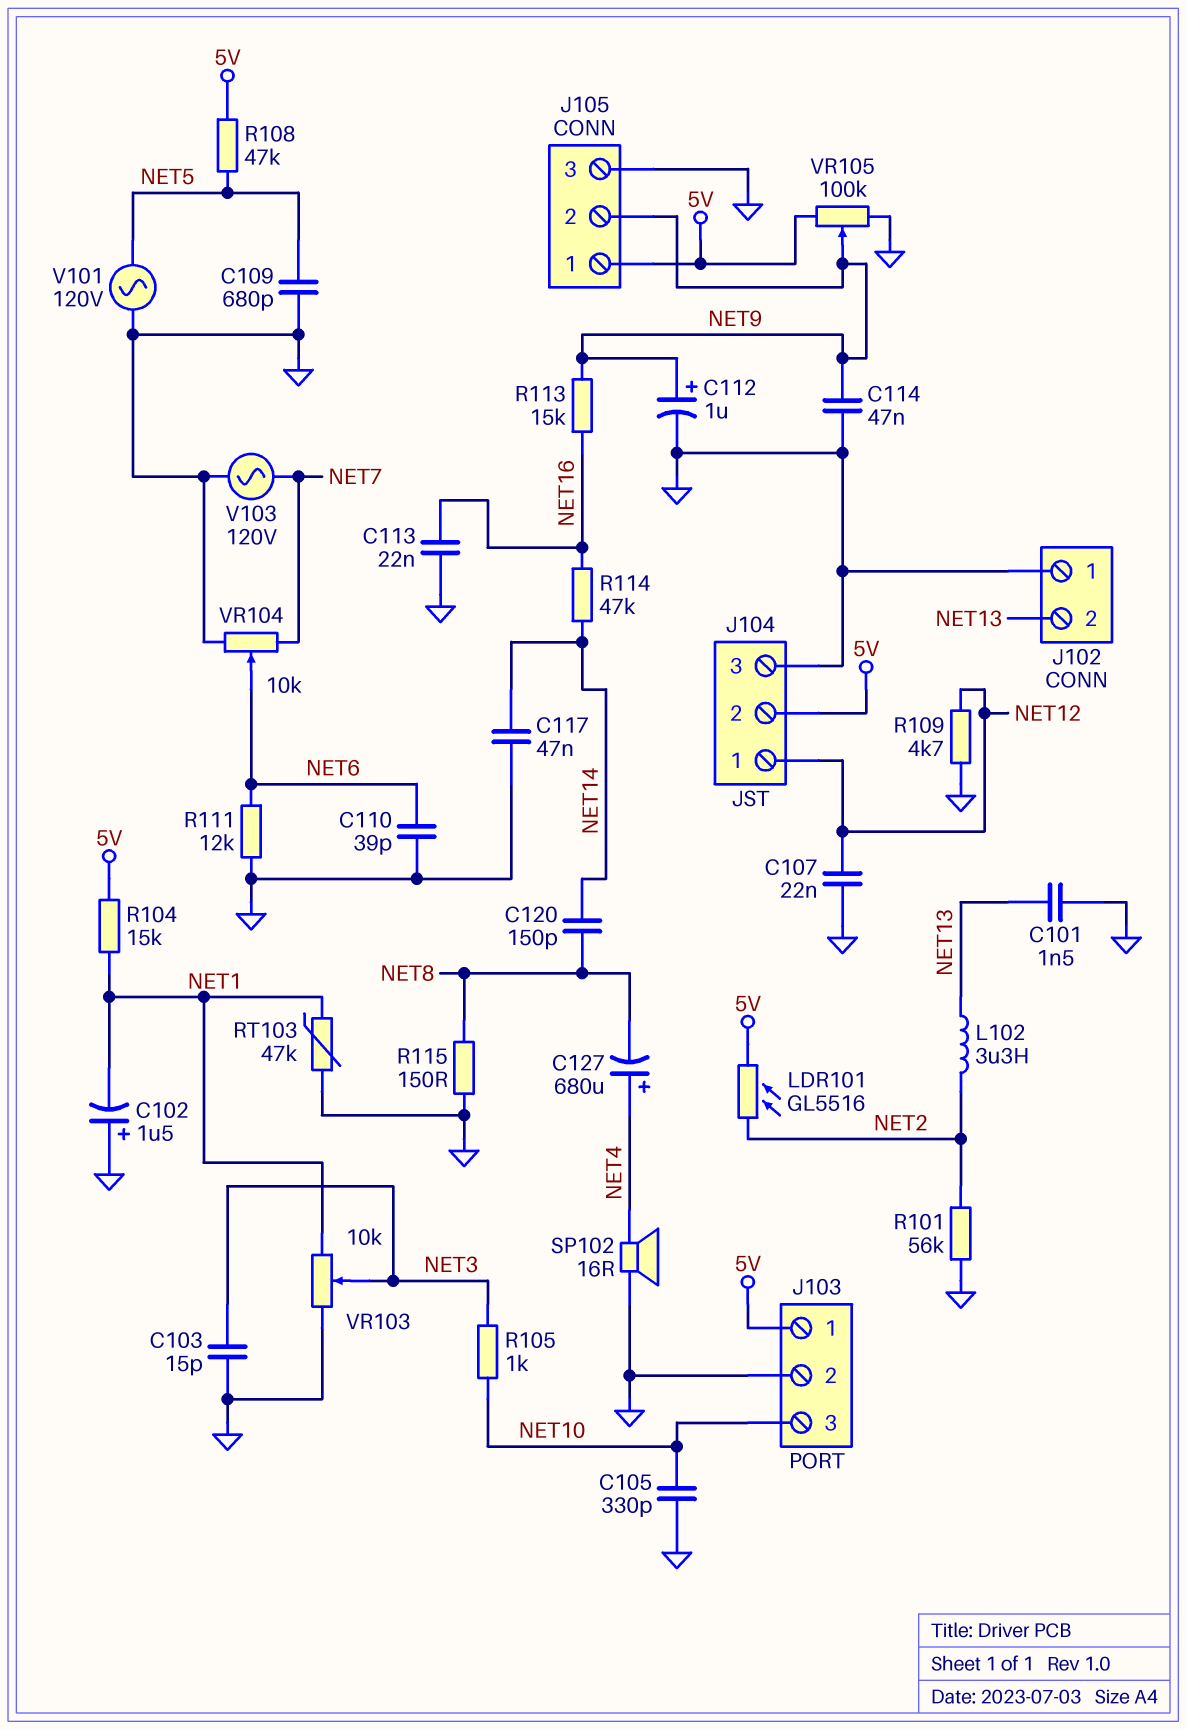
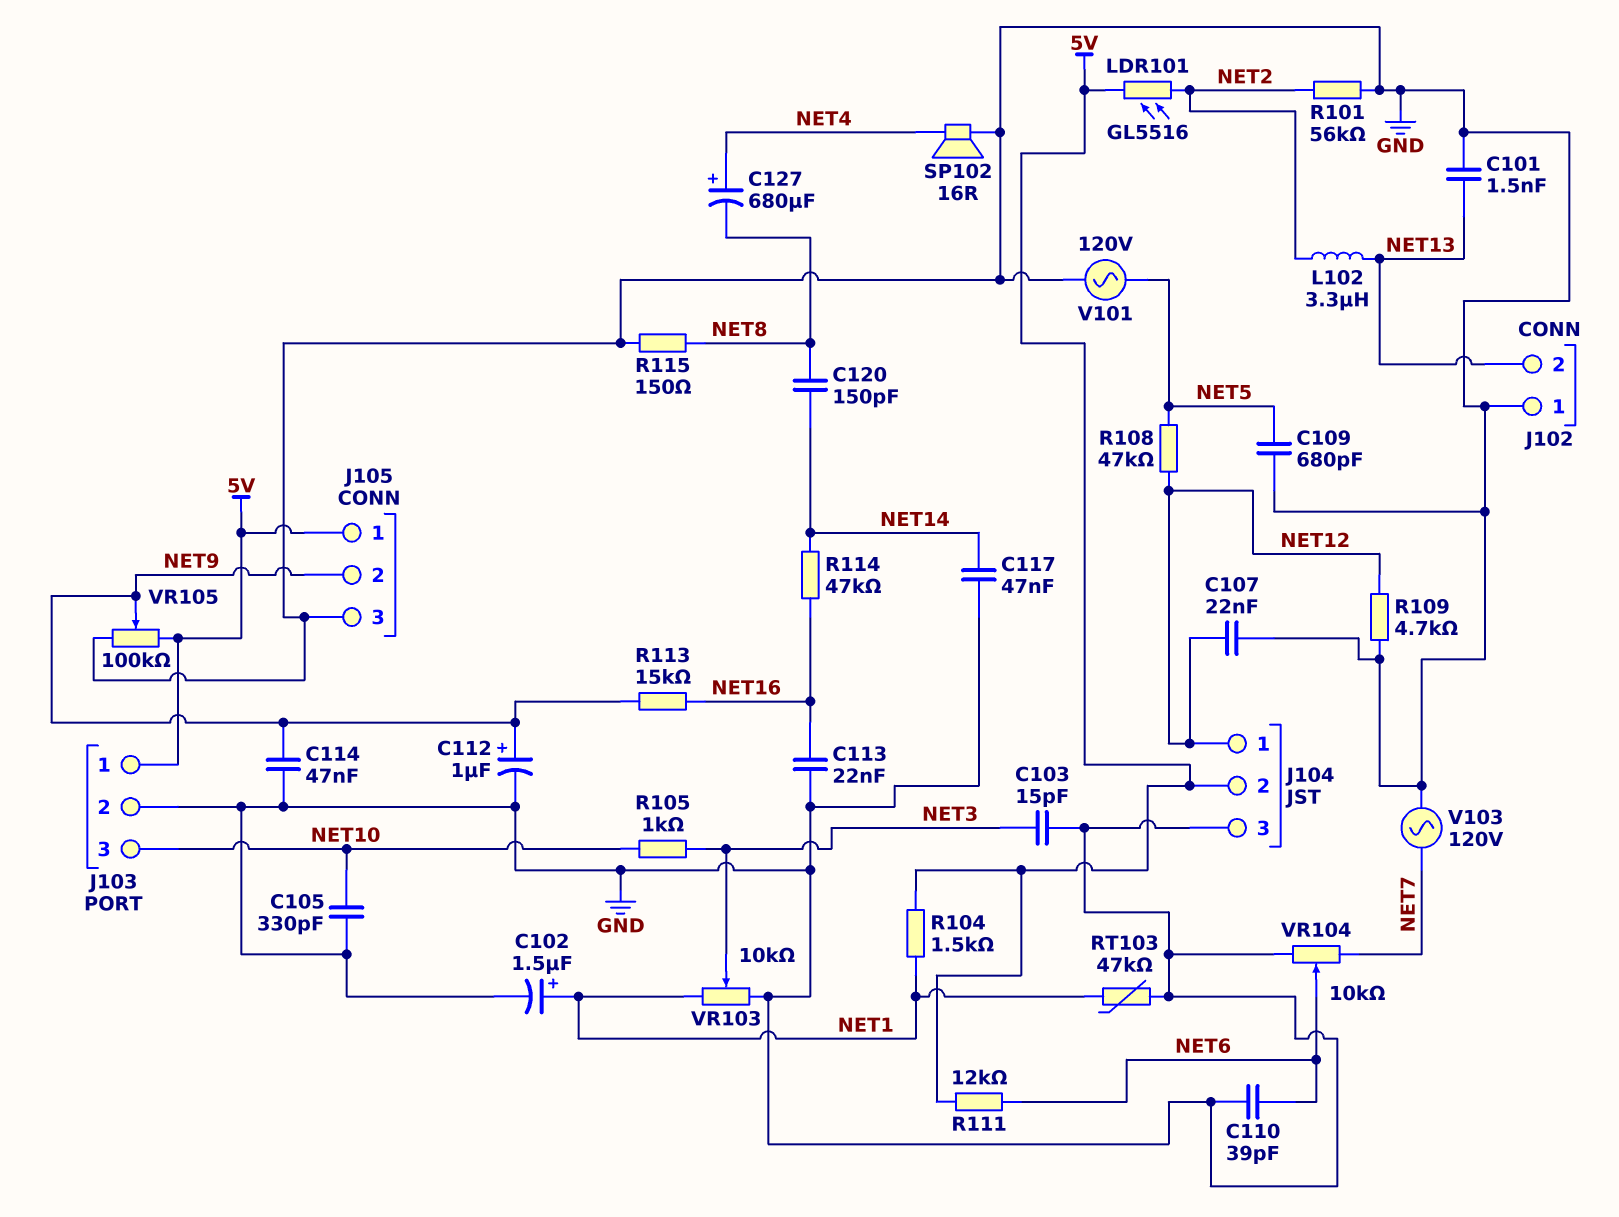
C102: 1.5uF (plus GND, minus NET1) -> 1.5uF (plus NET1, minus GND)
R104: 15k (5V, NET1) -> 1.5k (5V, NET1)
R108: 47k (5V, NET5) -> 47k (NET5, NET12)
R111: 12k (GND, NET6) -> 12k (5V, NET6)

